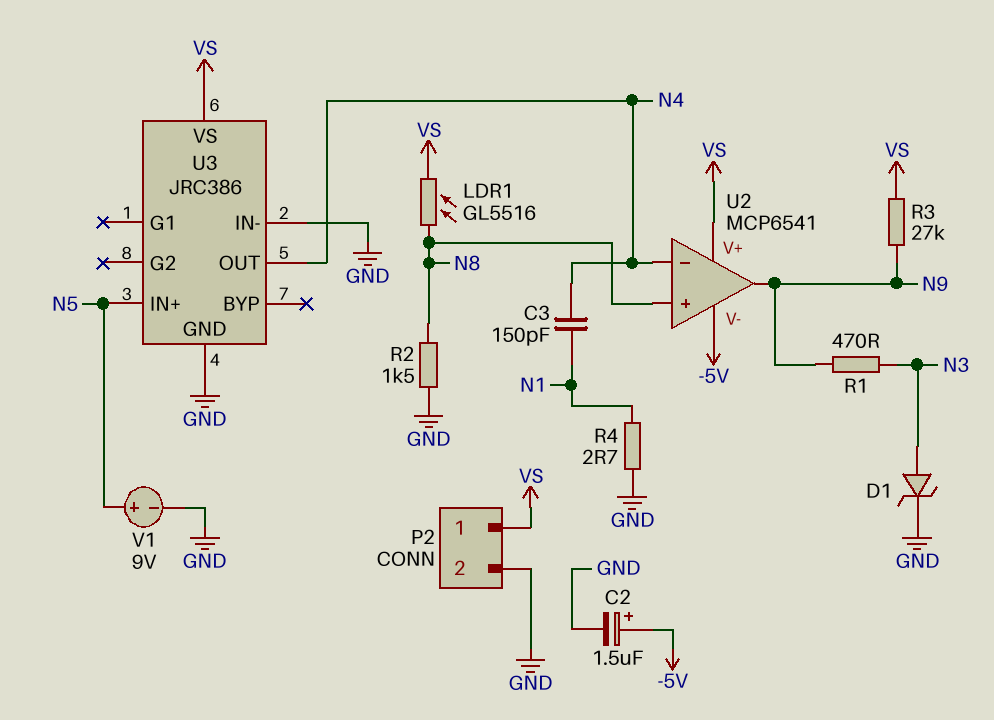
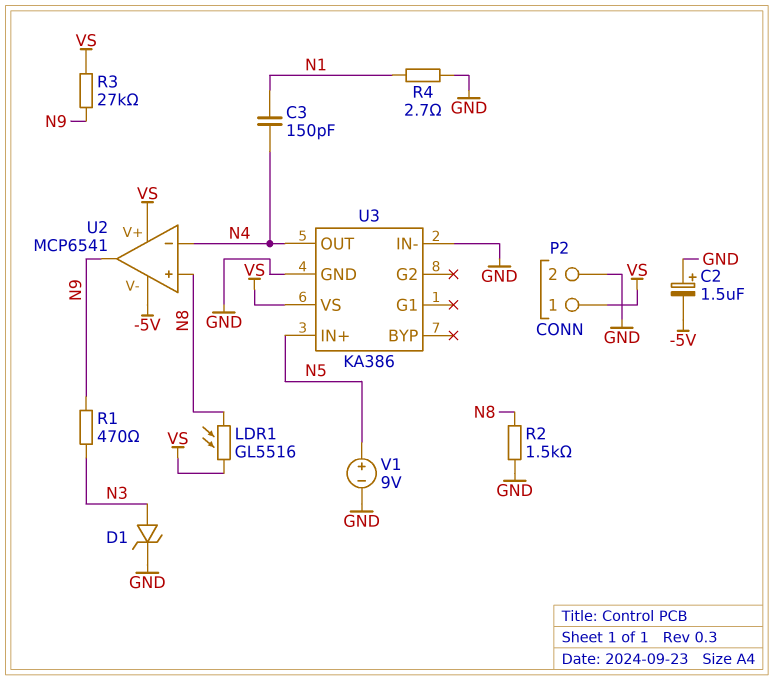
C2: 1.5uF (plus -5V, minus GND) -> 1.5uF (plus GND, minus -5V)
U3: JRC386 -> KA386

